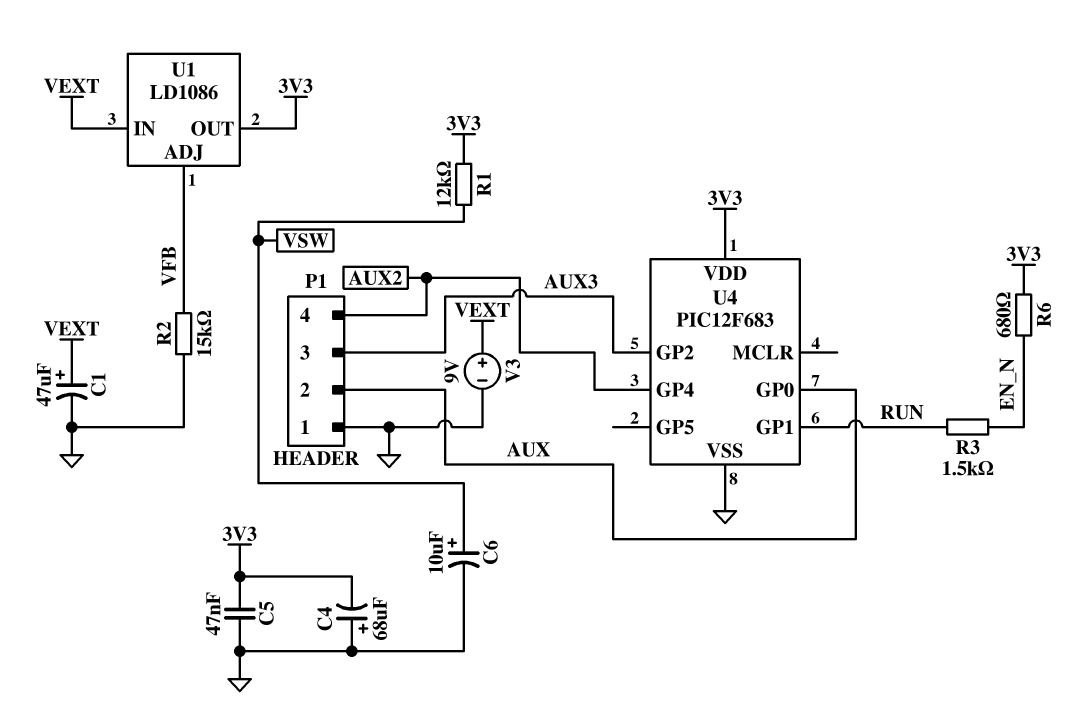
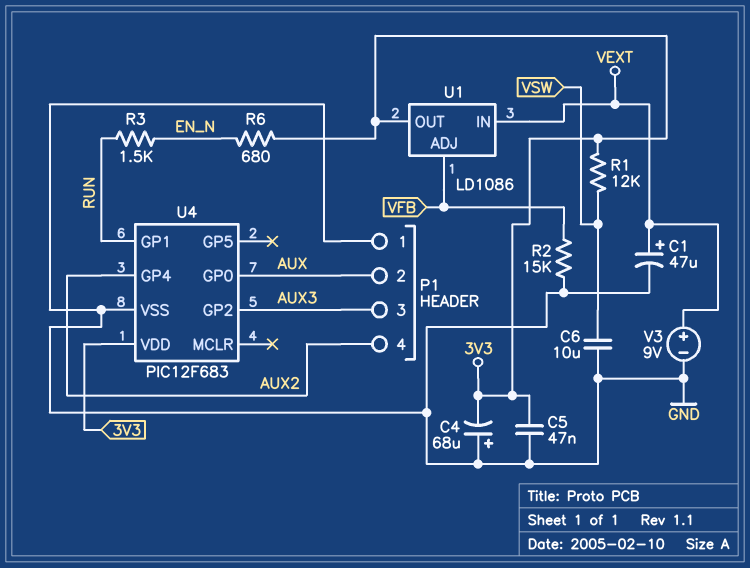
C6: 10uF (plus VSW, minus GND) -> 10uF (GND, VSW)

